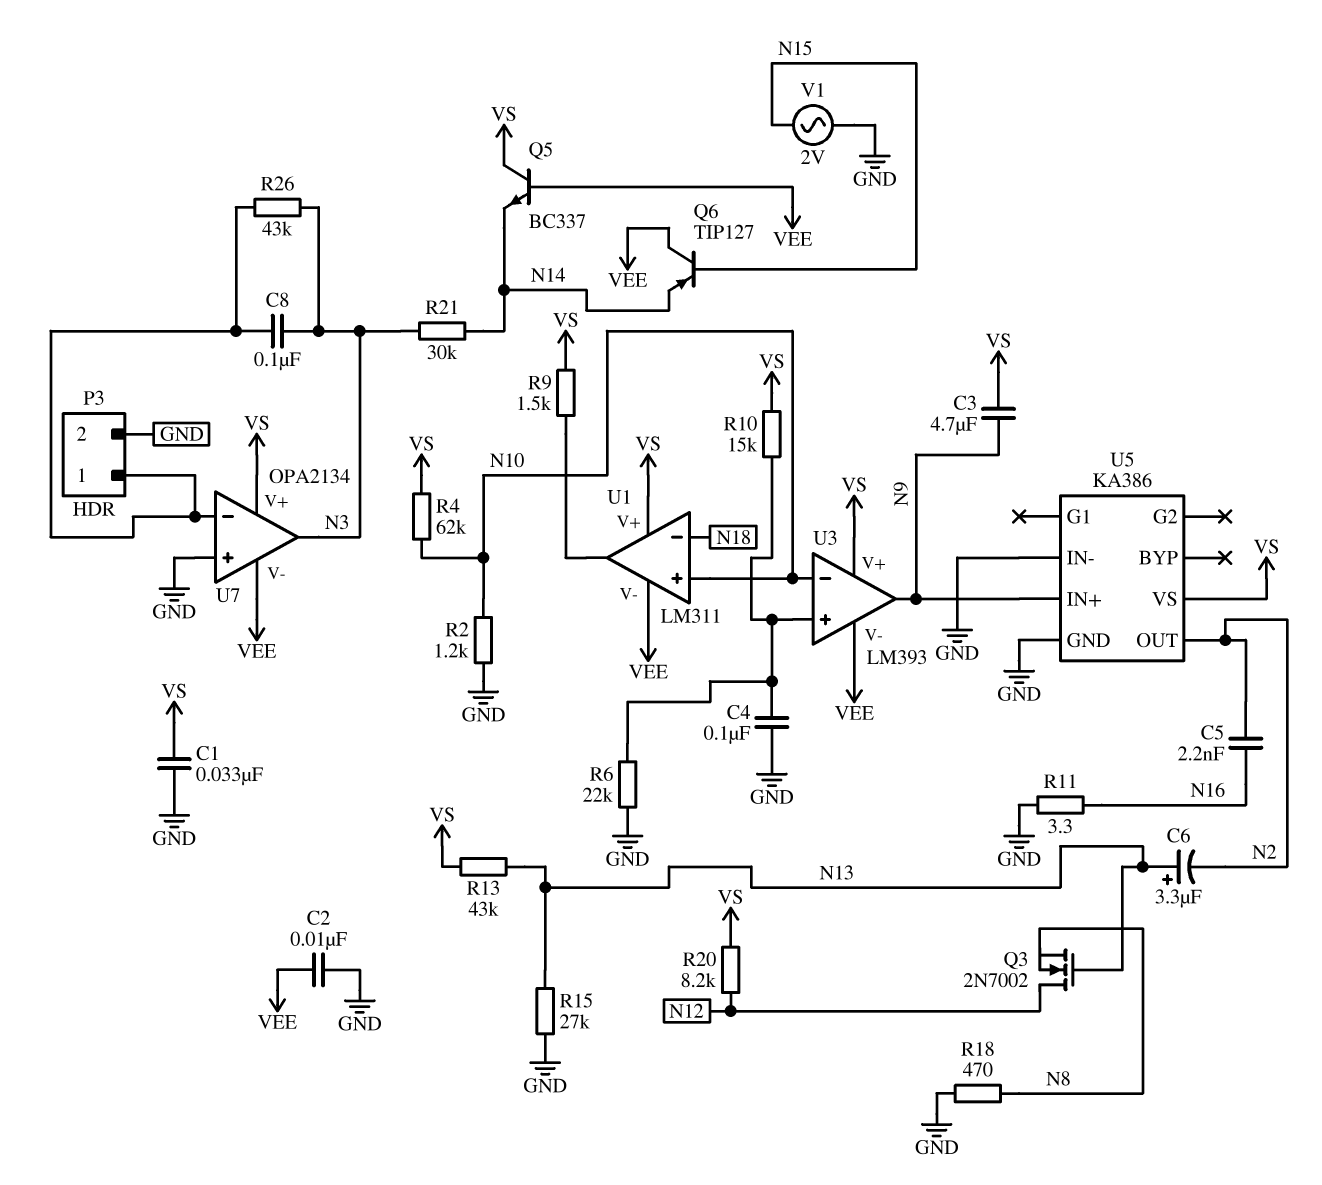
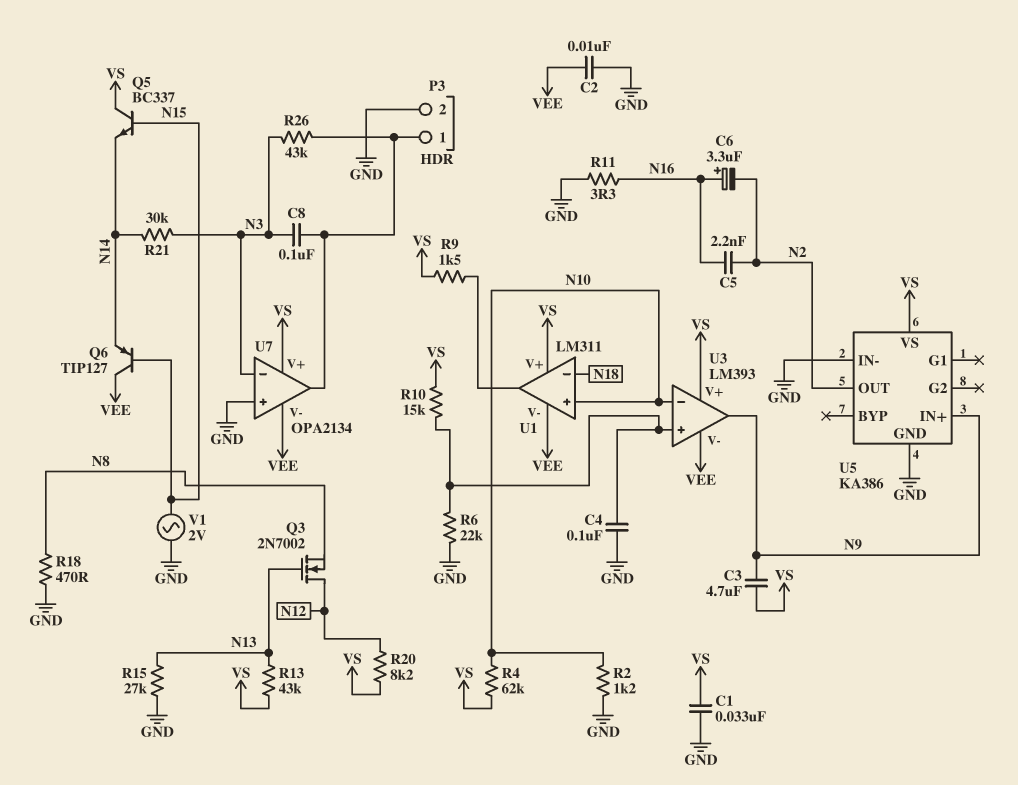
C6: 3.3uF (plus N13, minus N2) -> 3.3uF (plus N16, minus N2)
Q5: NPN BC337 (B VEE, C VS, E N14) -> NPN BC337 (B N15, C VS, E N14)
U7 pin in-: P3/1 -> N3
U7 pin out: N3 -> P3/1

